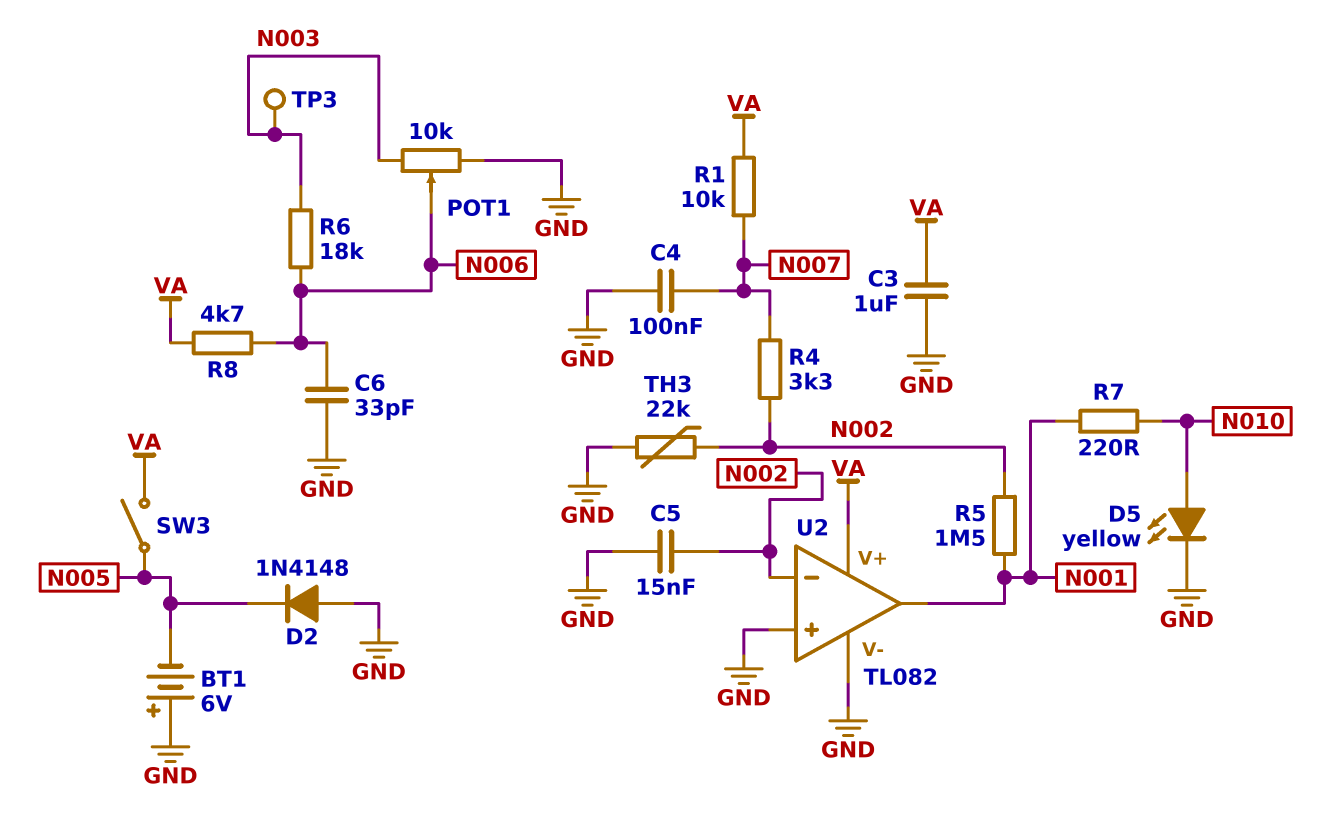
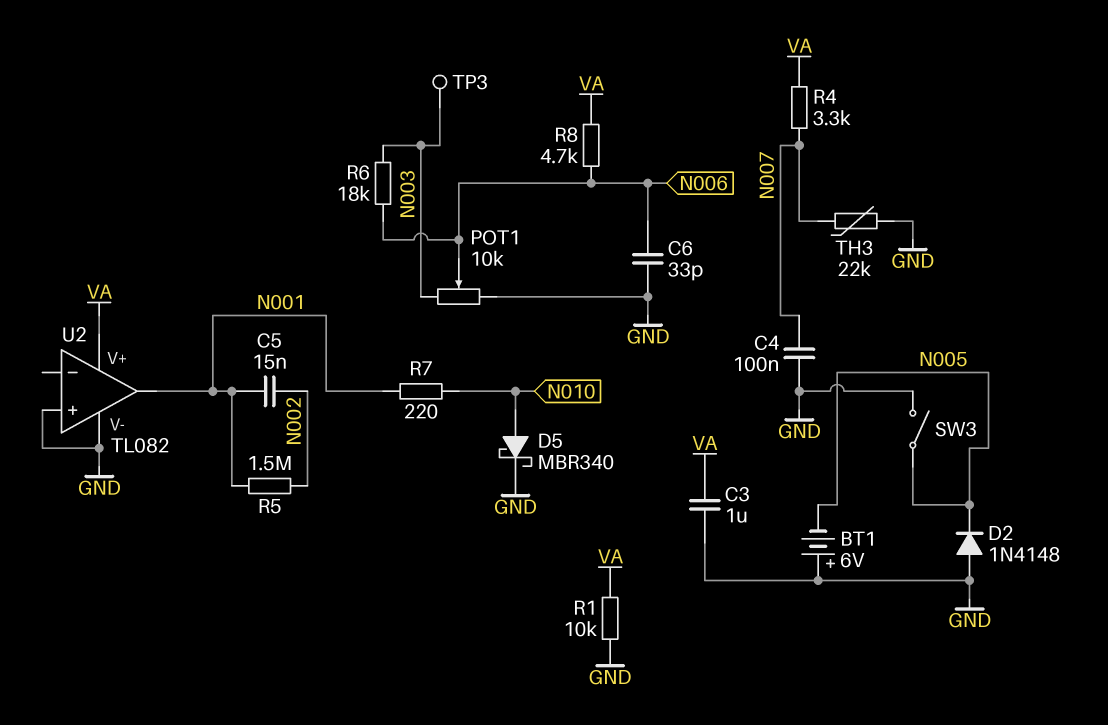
C5: 15nF (GND, N002) -> 15nF (N001, N002)
D5: LED yellow (A N010, K GND) -> schottky MBR340 (A N010, K GND)
R1: 10k (N007, VA) -> 10k (GND, VA)
R4: 3.3k (N002, N007) -> 3.3k (N007, VA)
SW3: switch (N005, VA) -> switch (GND, N005)
TH3: 22k (GND, N002) -> 22k (GND, N007)
U2 pin in-: N002 -> none

